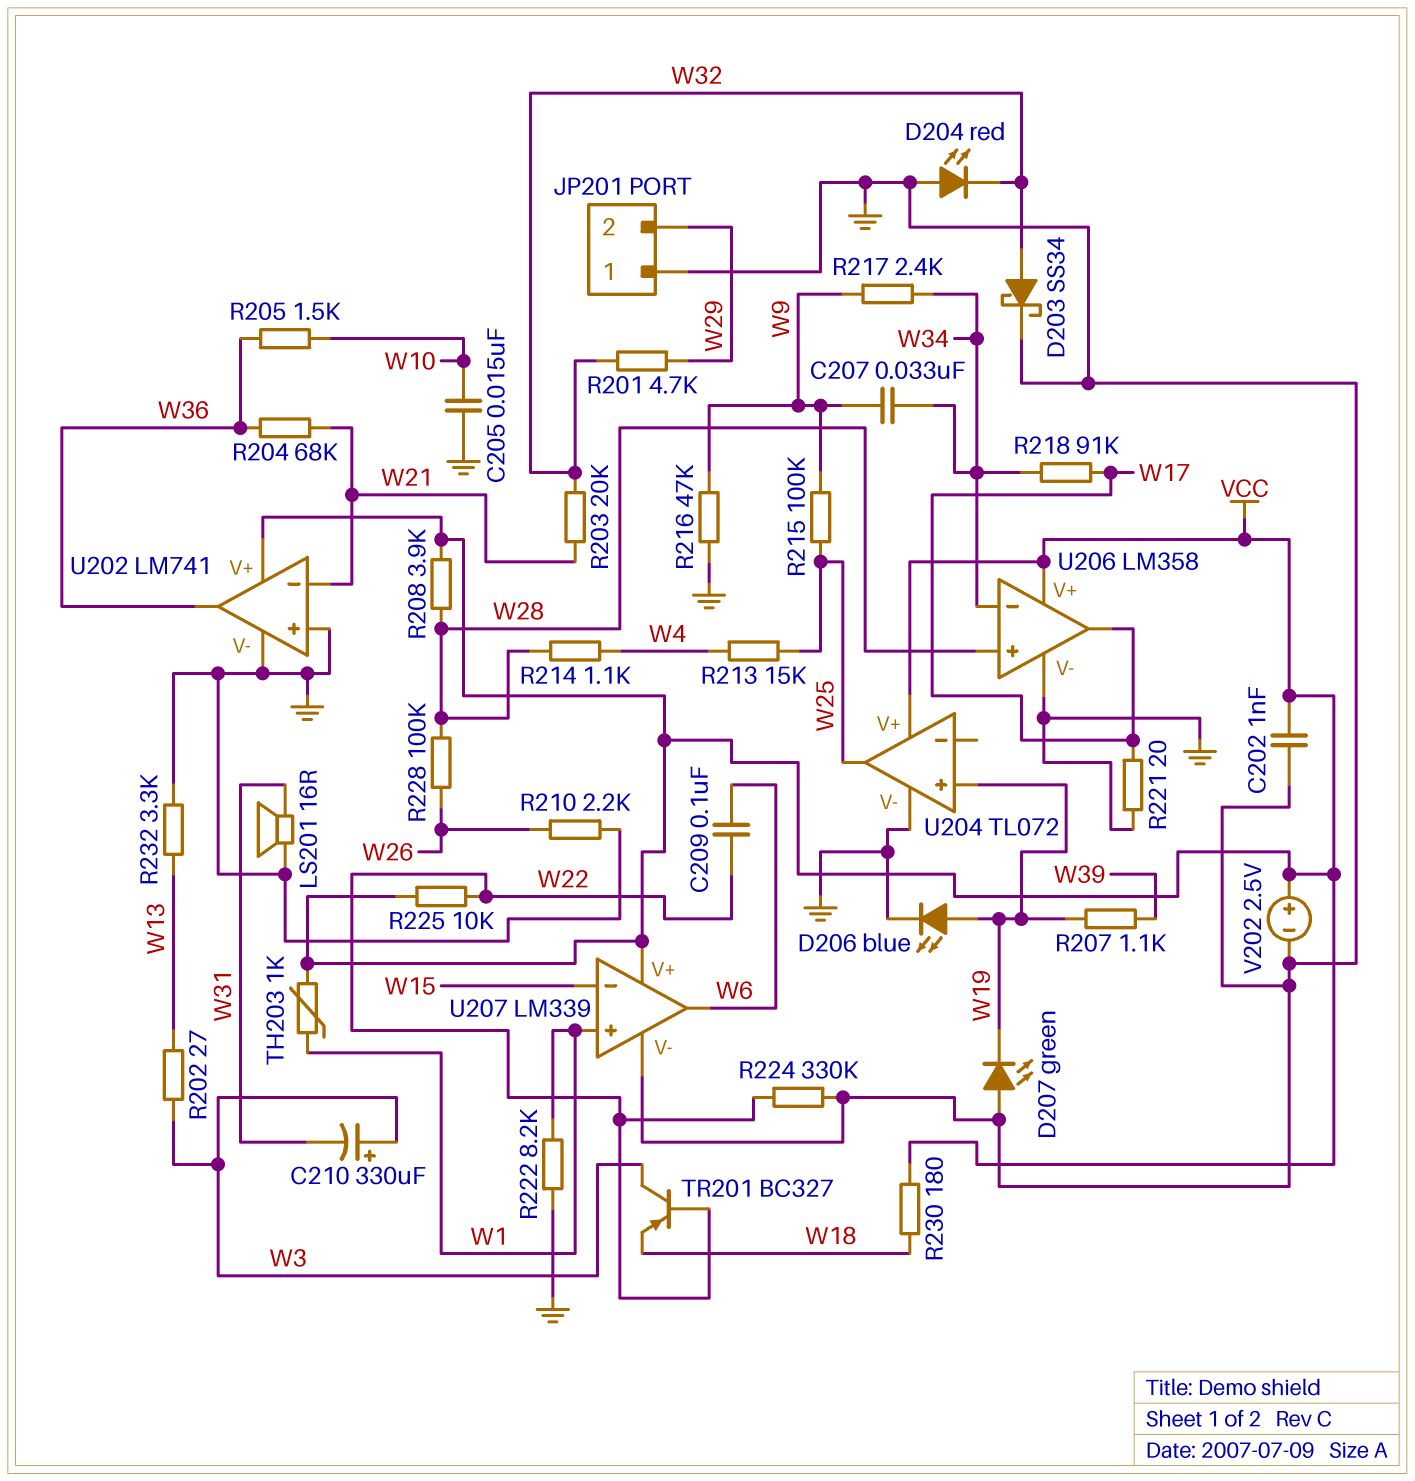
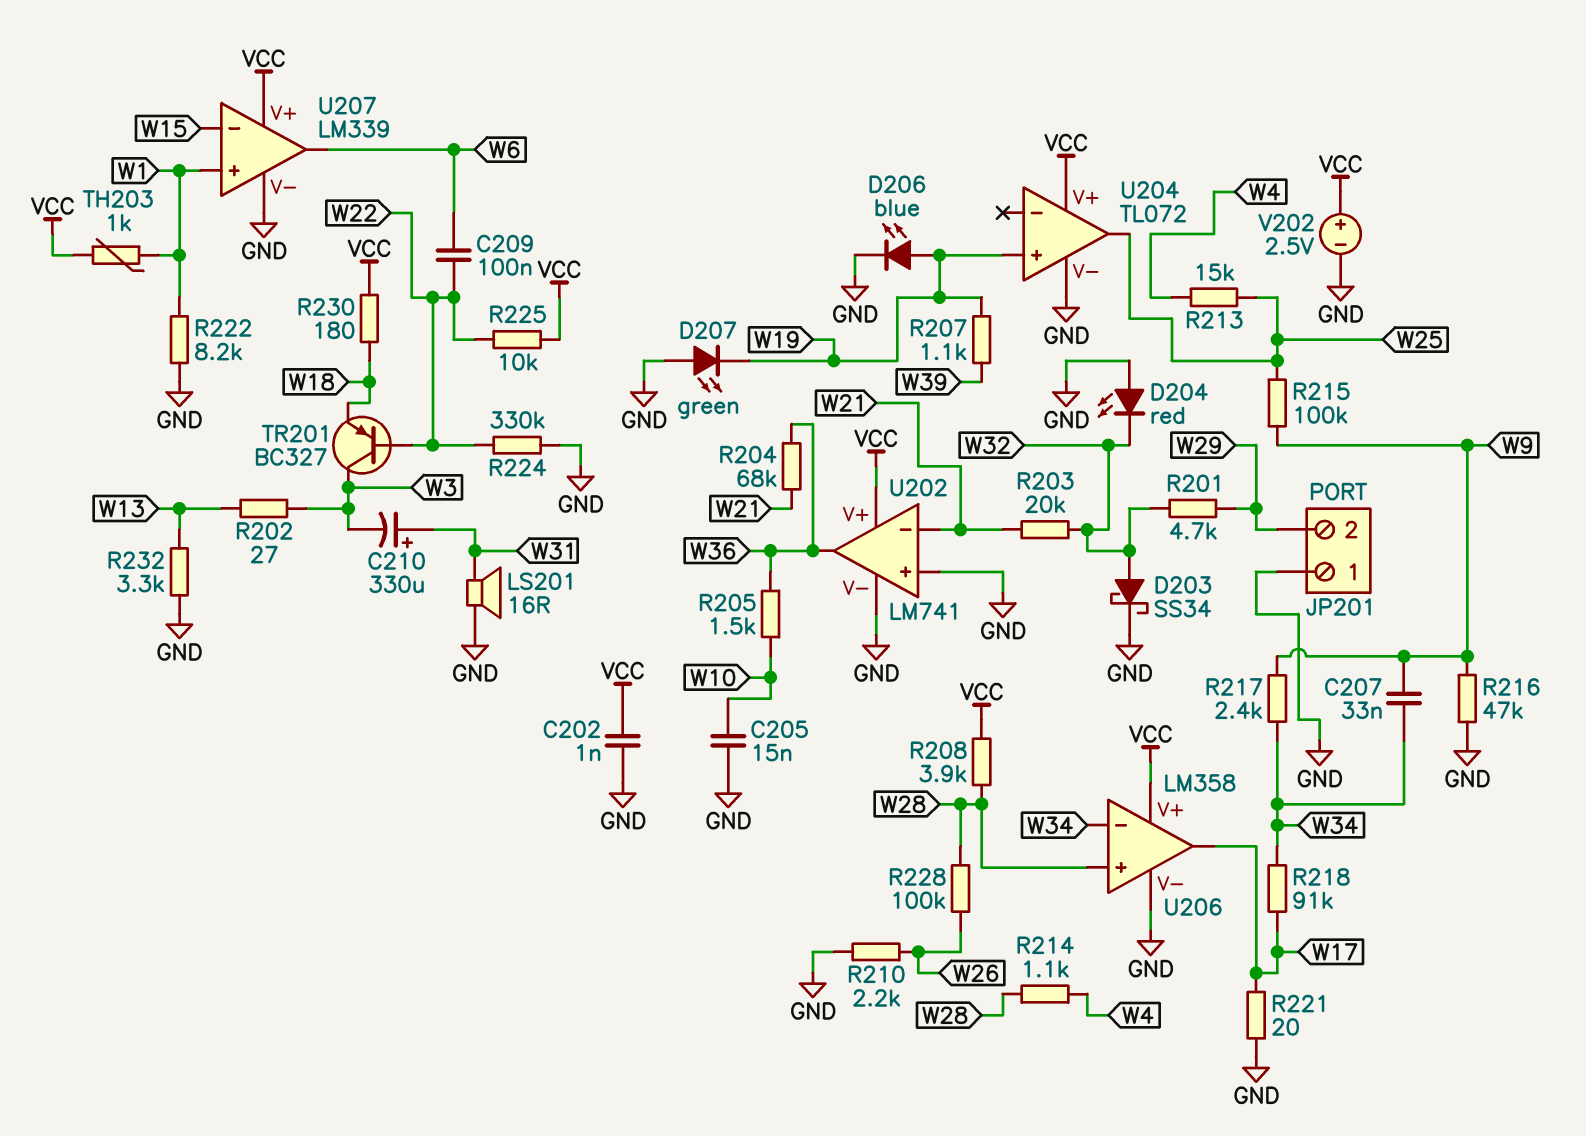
C210: 330uF (plus W3, minus W31) -> 330uF (plus W31, minus W3)

